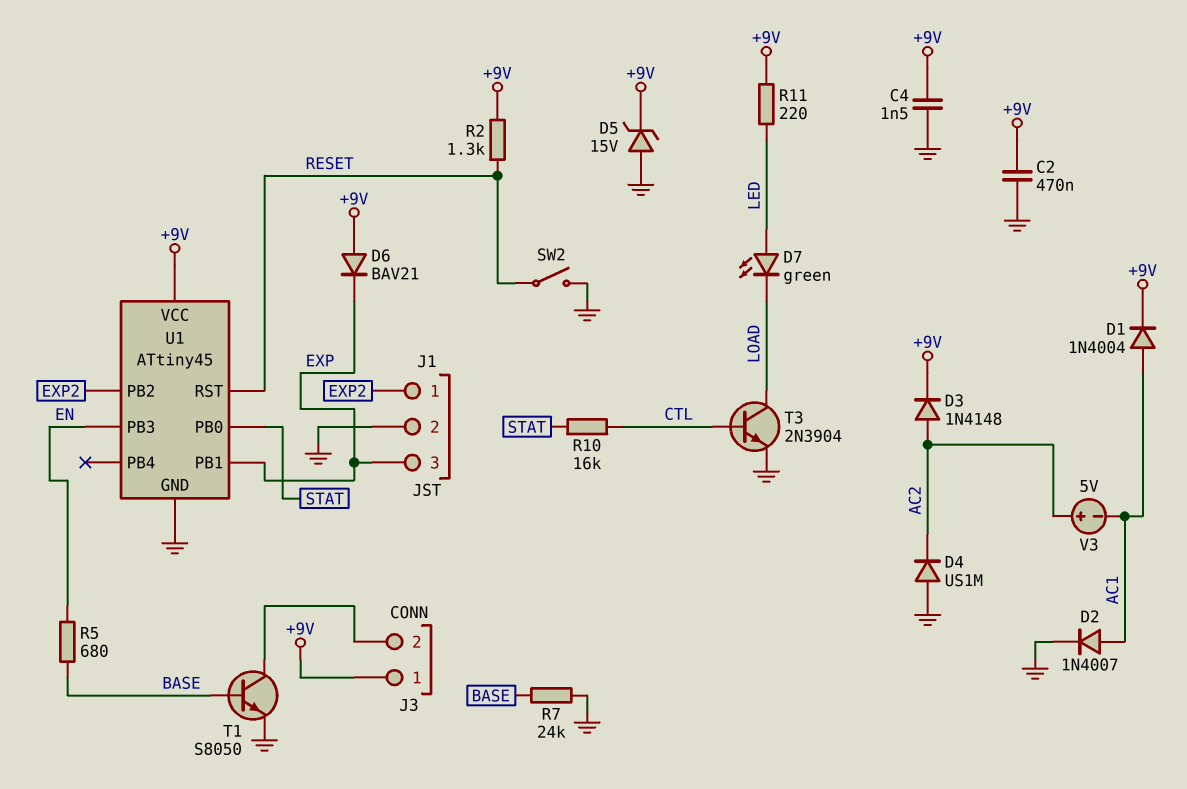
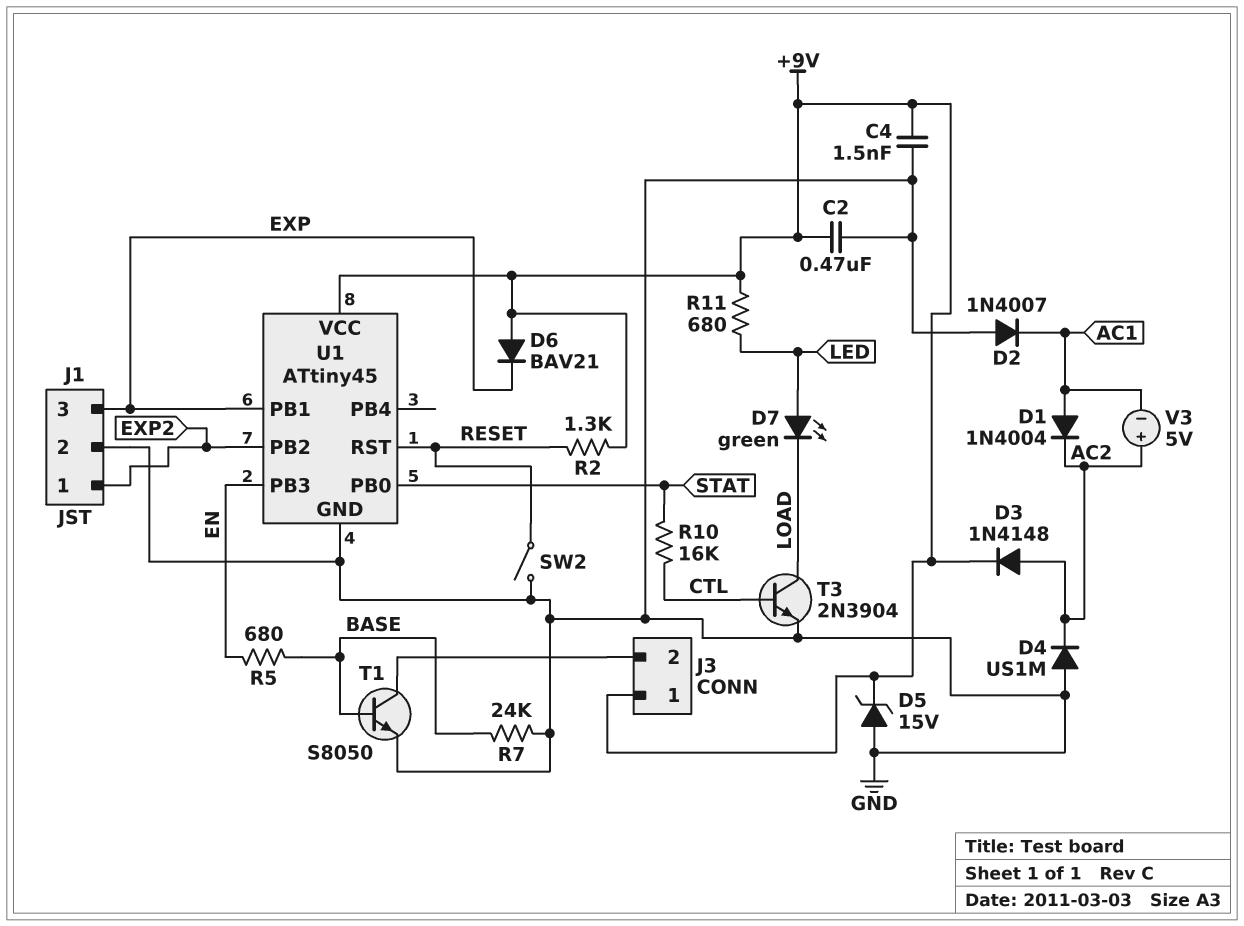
D1: diode 1N4004 (A AC1, K +9V) -> diode 1N4004 (A AC1, K AC2)
D2: diode 1N4007 (A AC1, K GND) -> diode 1N4007 (A GND, K AC1)
R11: 220 (+9V, LED) -> 680 (+9V, LED)

